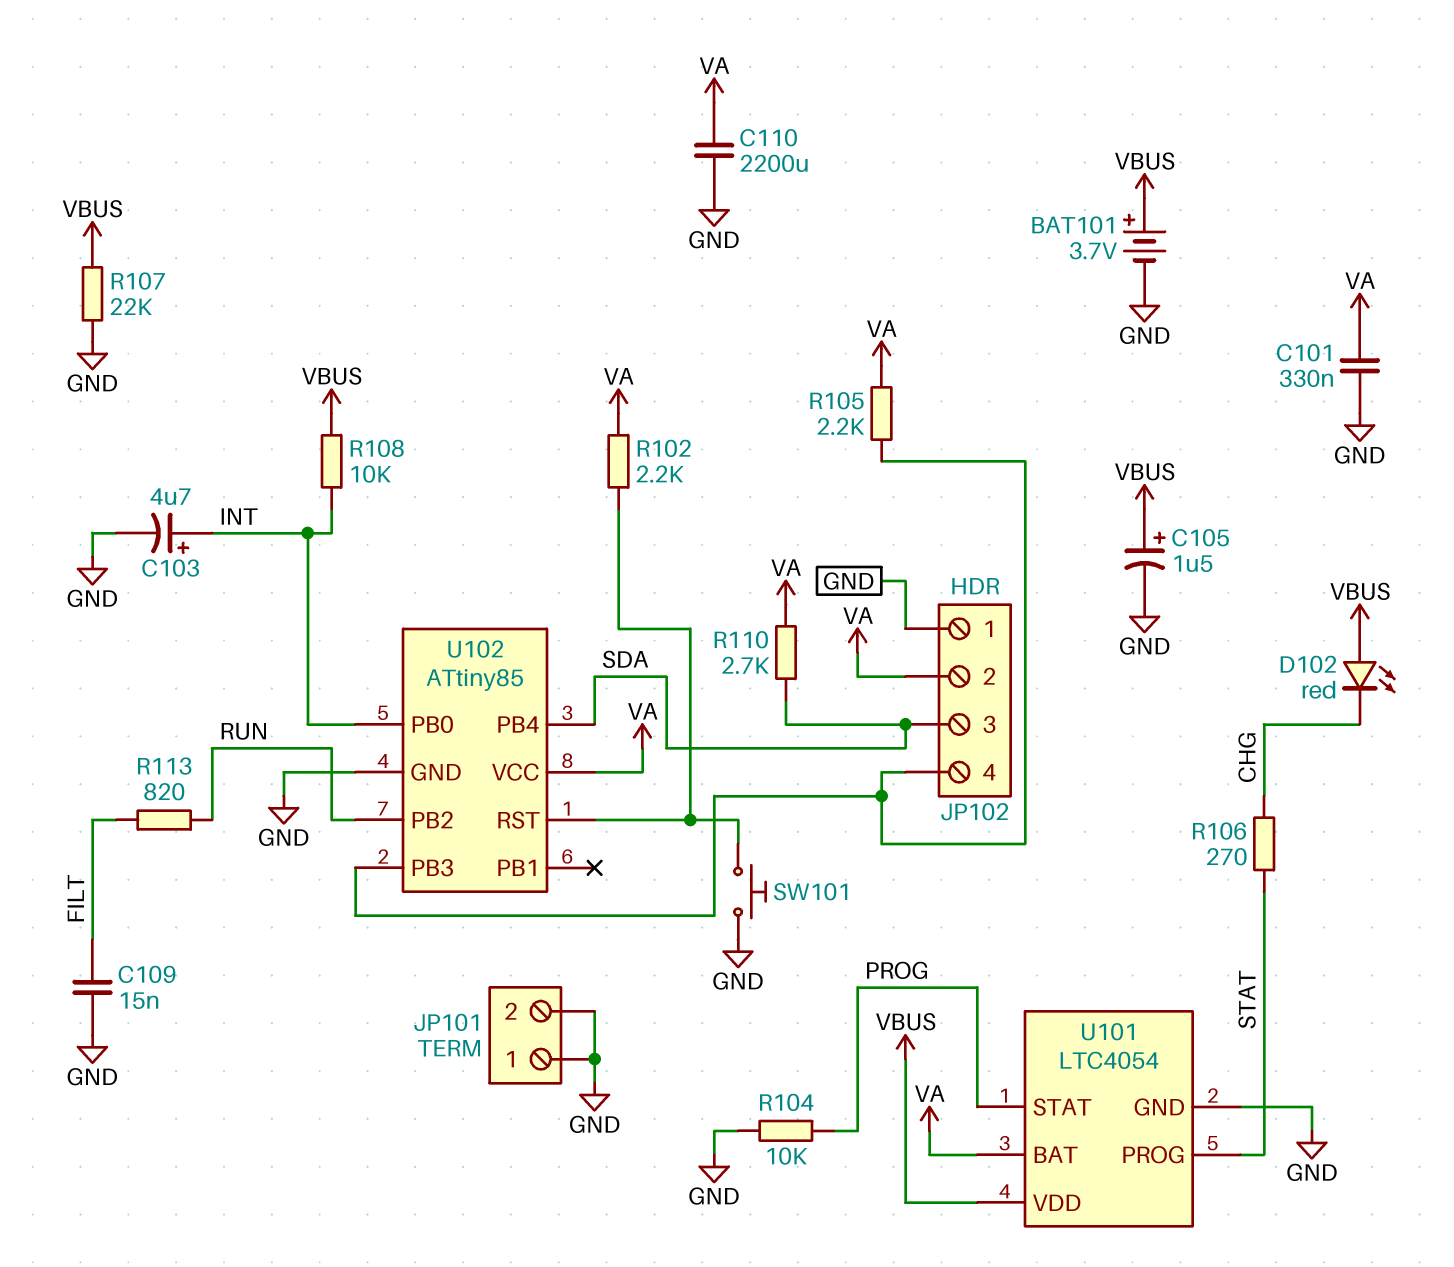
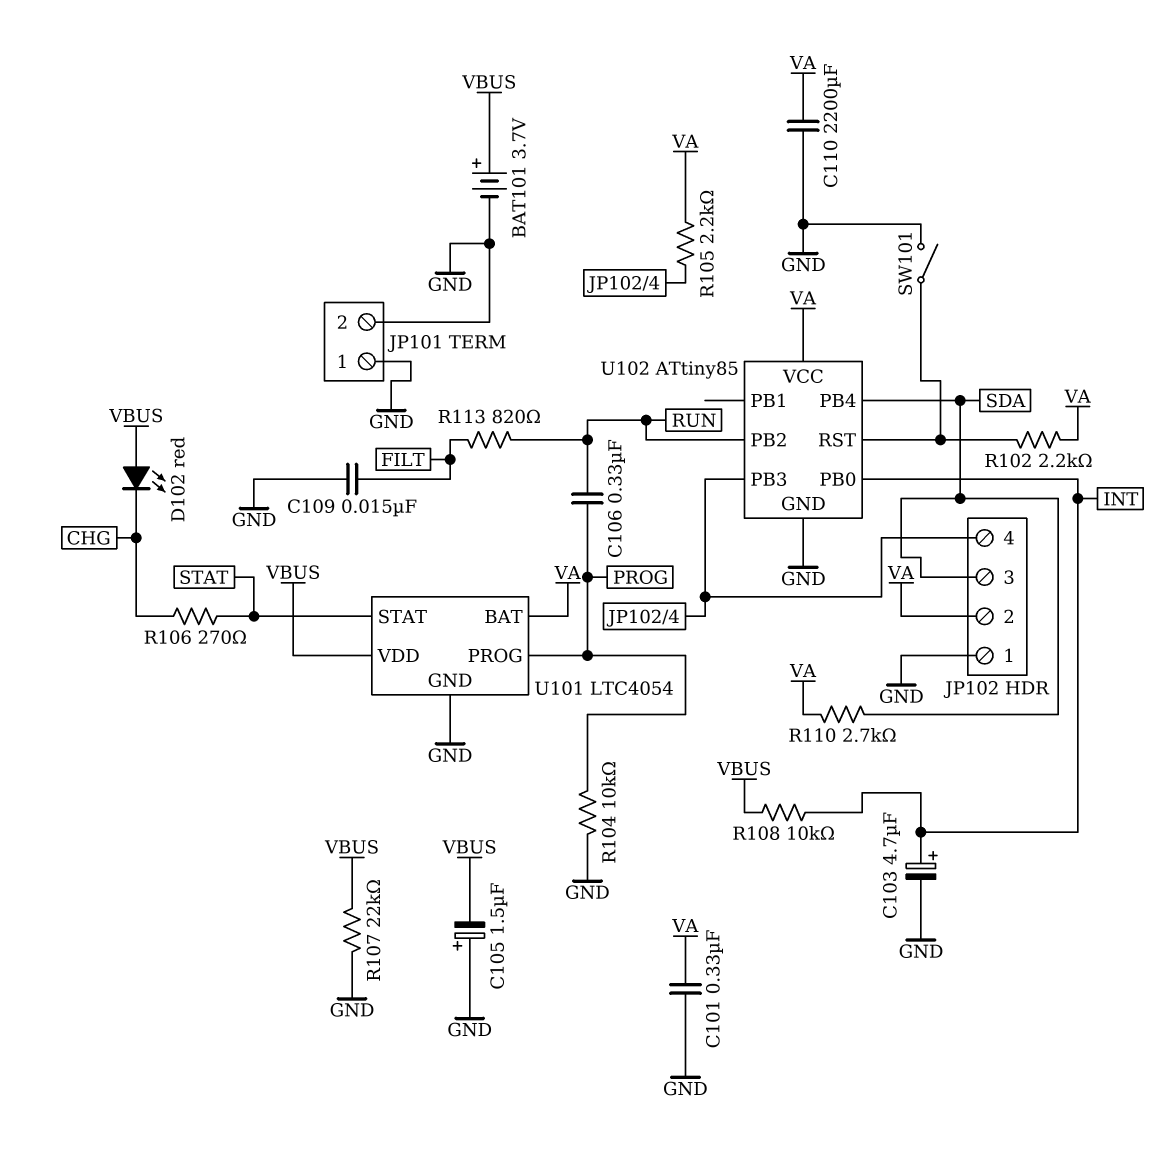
C105: 1.5uF (plus VBUS, minus GND) -> 1.5uF (plus GND, minus VBUS)
C106: none -> 330nF (PROG, RUN)
SW101: button (GND, U102/RST) -> switch (GND, U102/RST)
U101 pin PROG: STAT -> PROG
U101 pin STAT: PROG -> STAT

